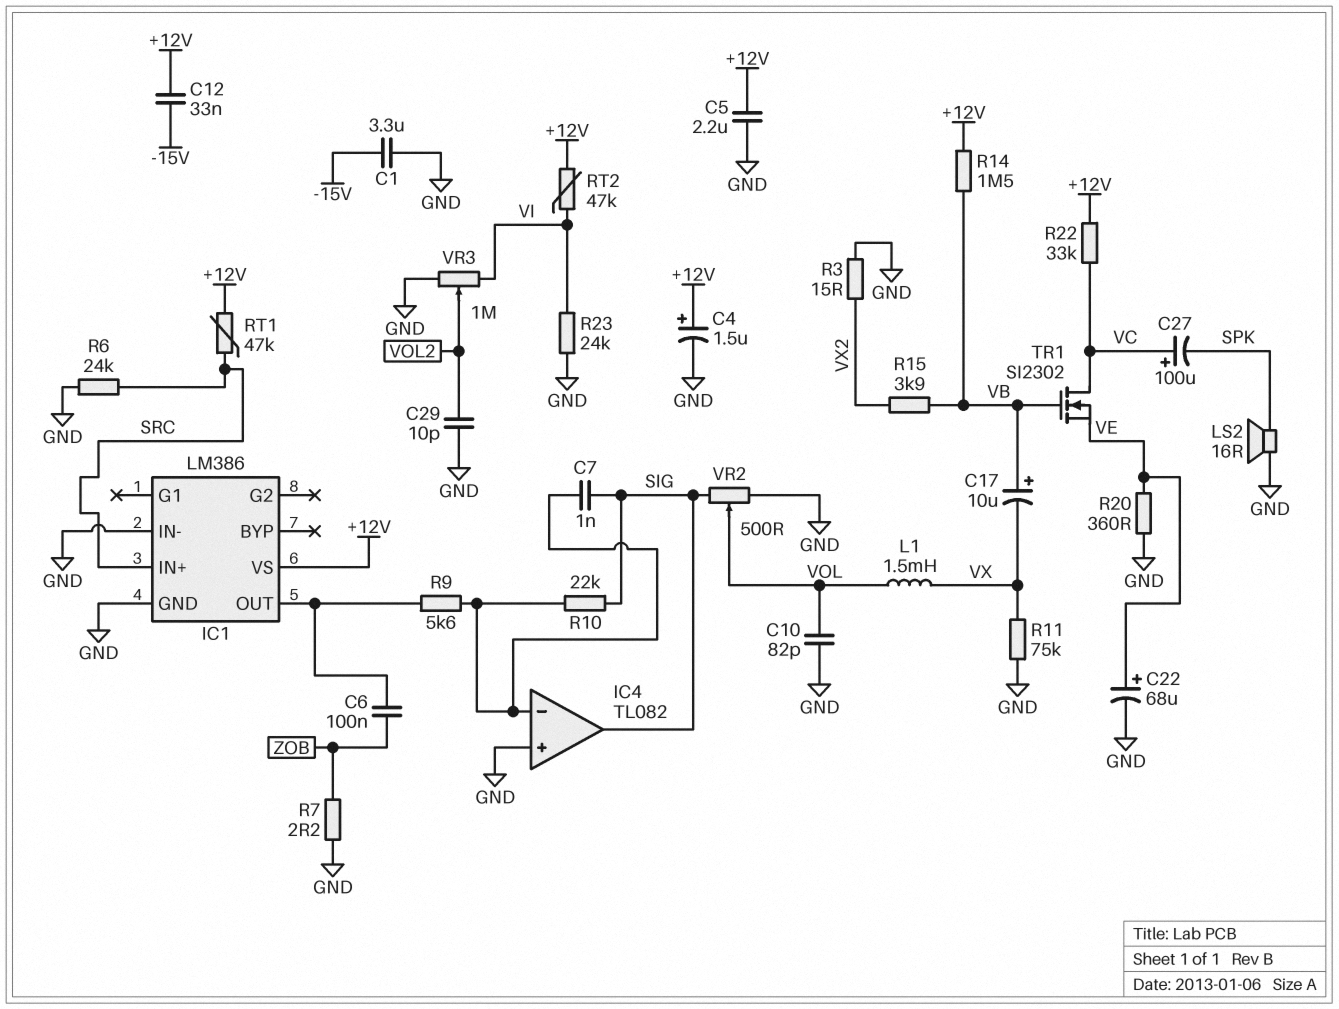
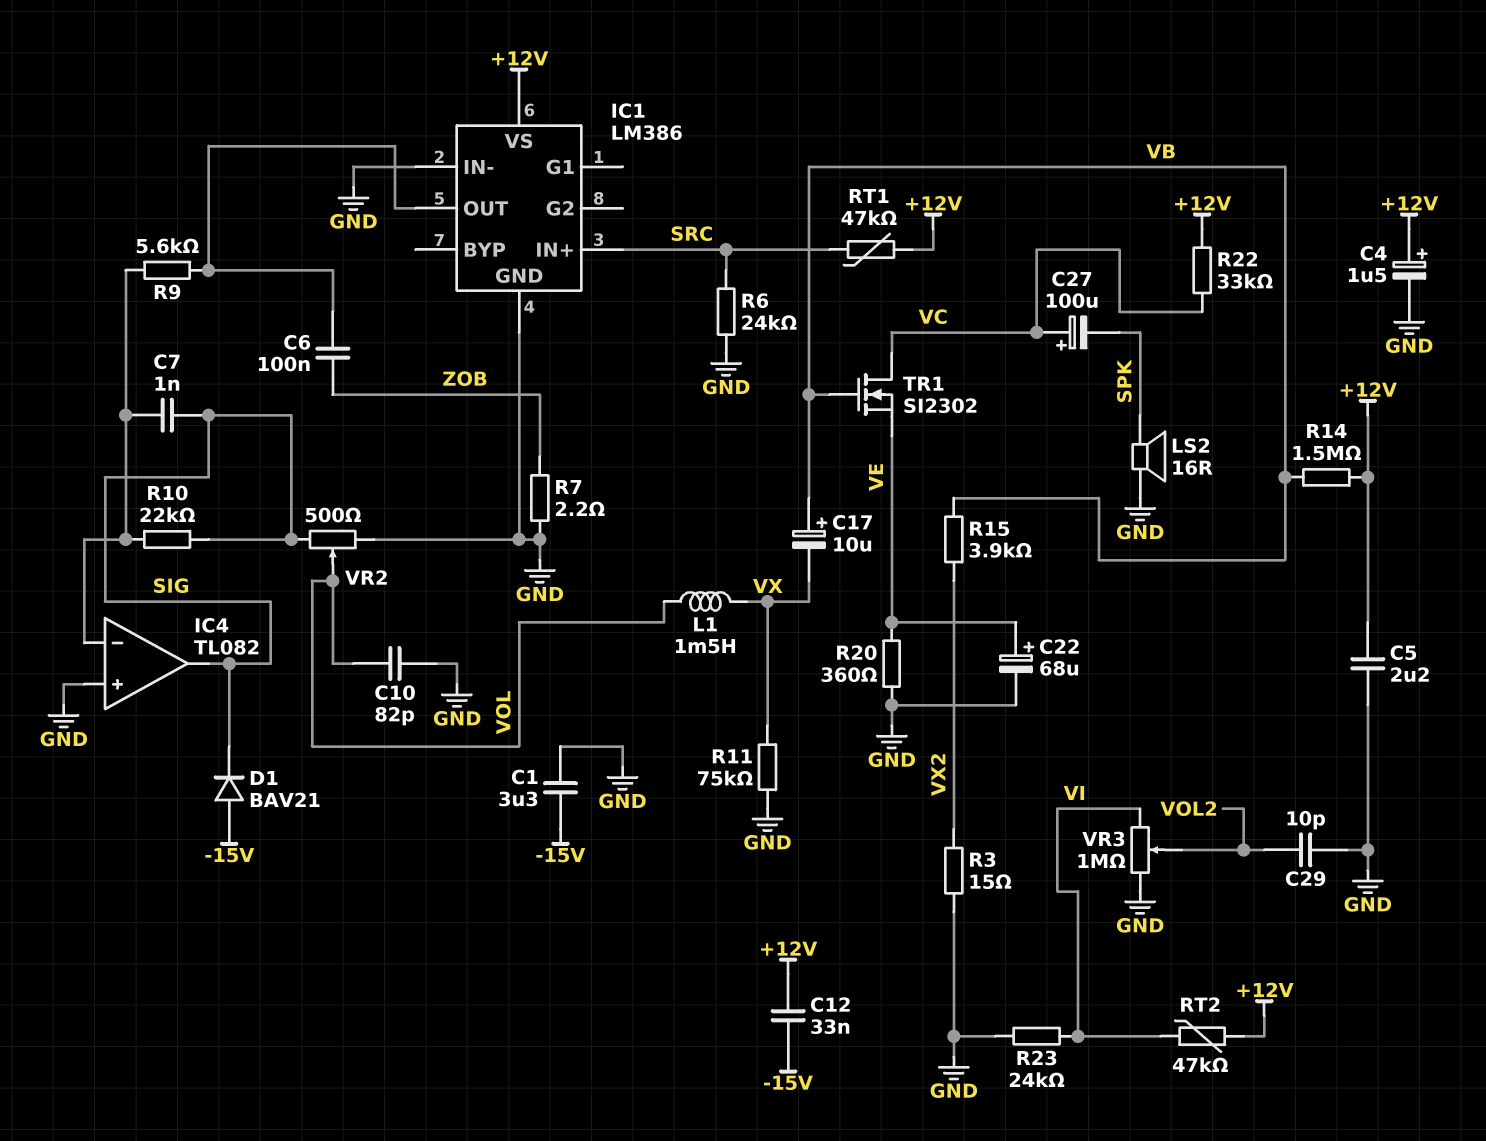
D1: none -> diode BAV21 (A -15V, K SIG)

